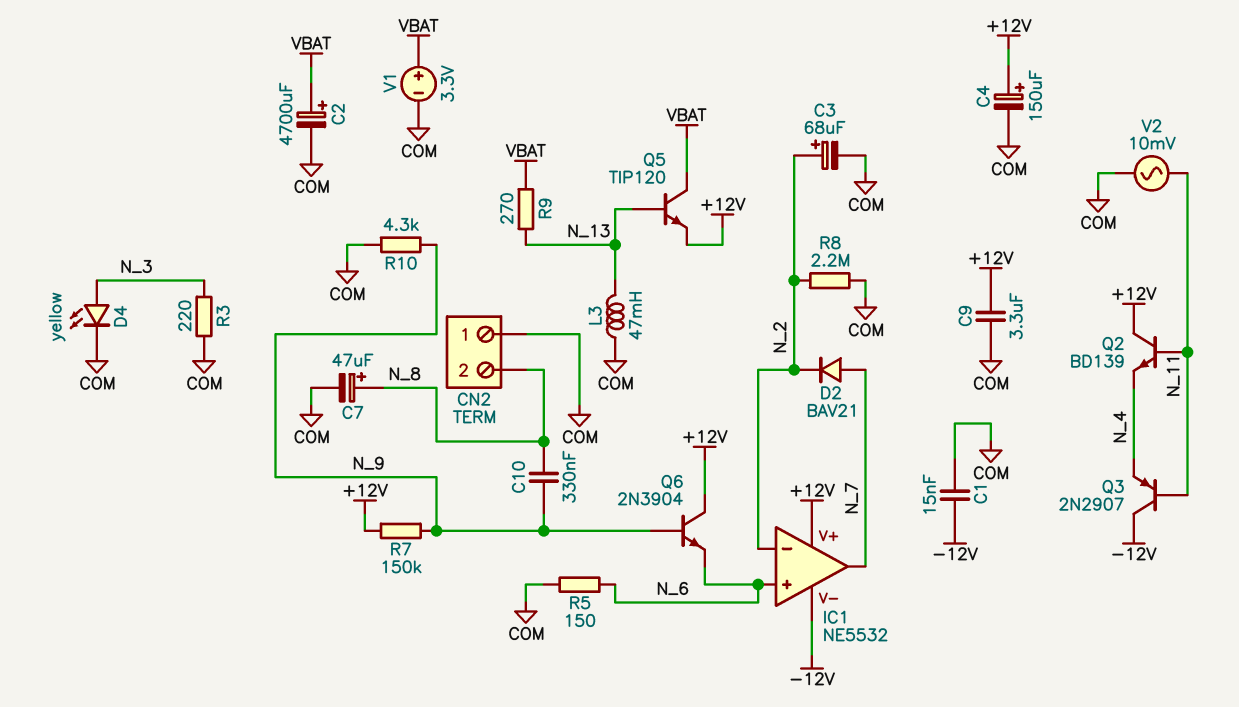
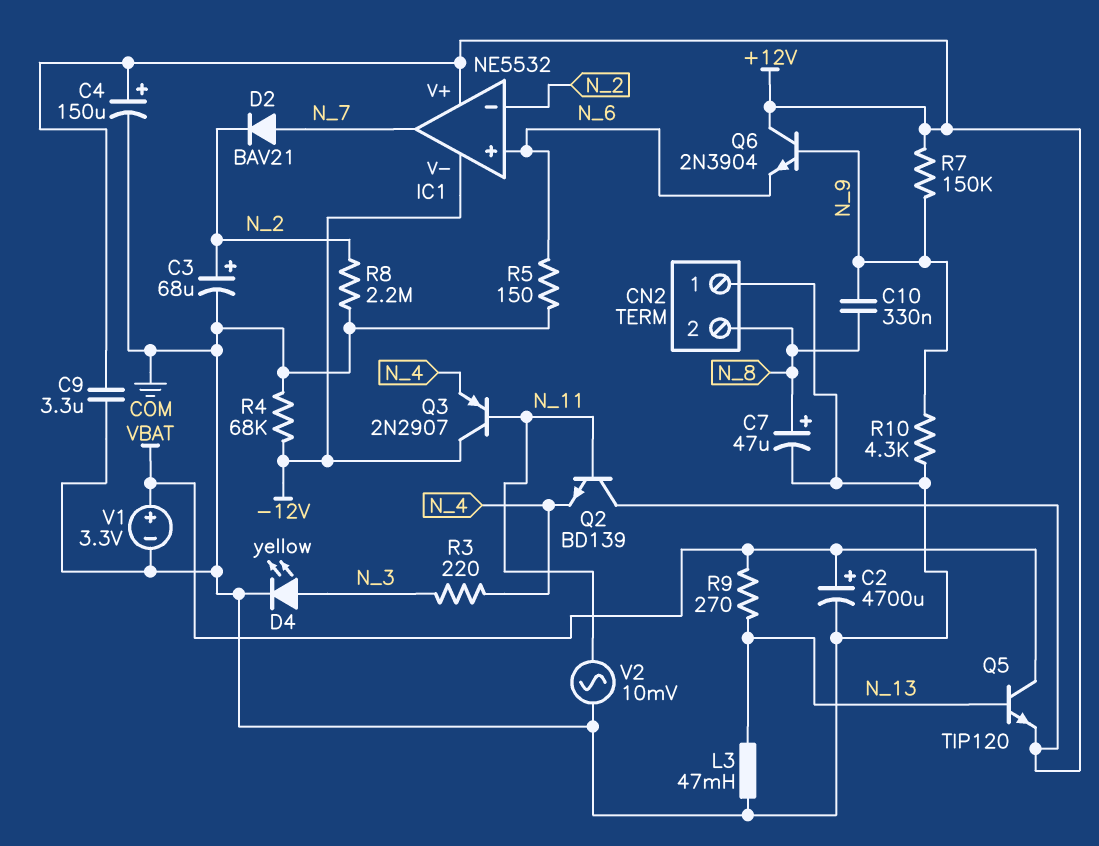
C1: 15nF (-12V, COM) -> none
R3: 220 (COM, N_3) -> 220 (N_3, N_4)
R4: none -> 68k (-12V, COM)

